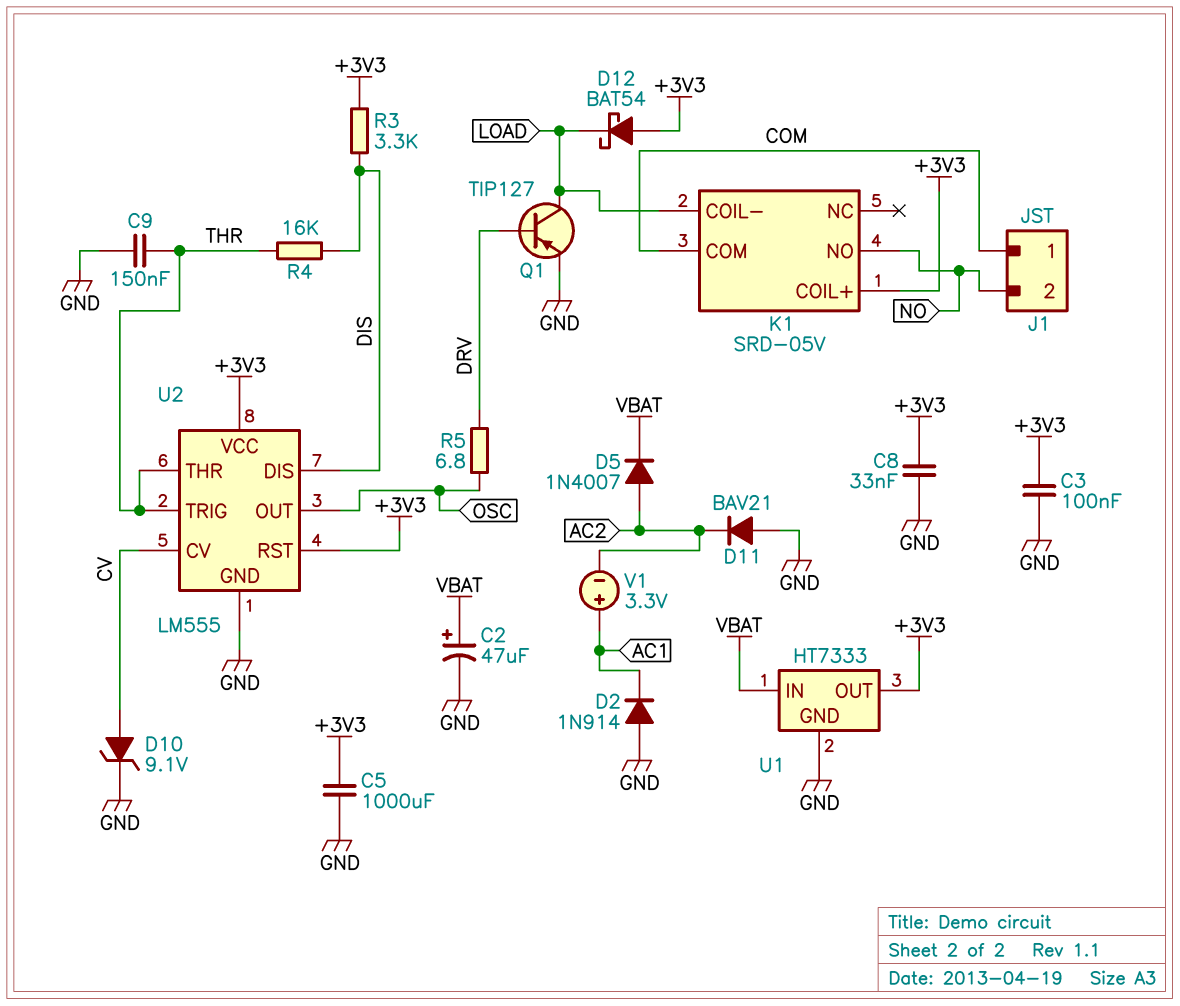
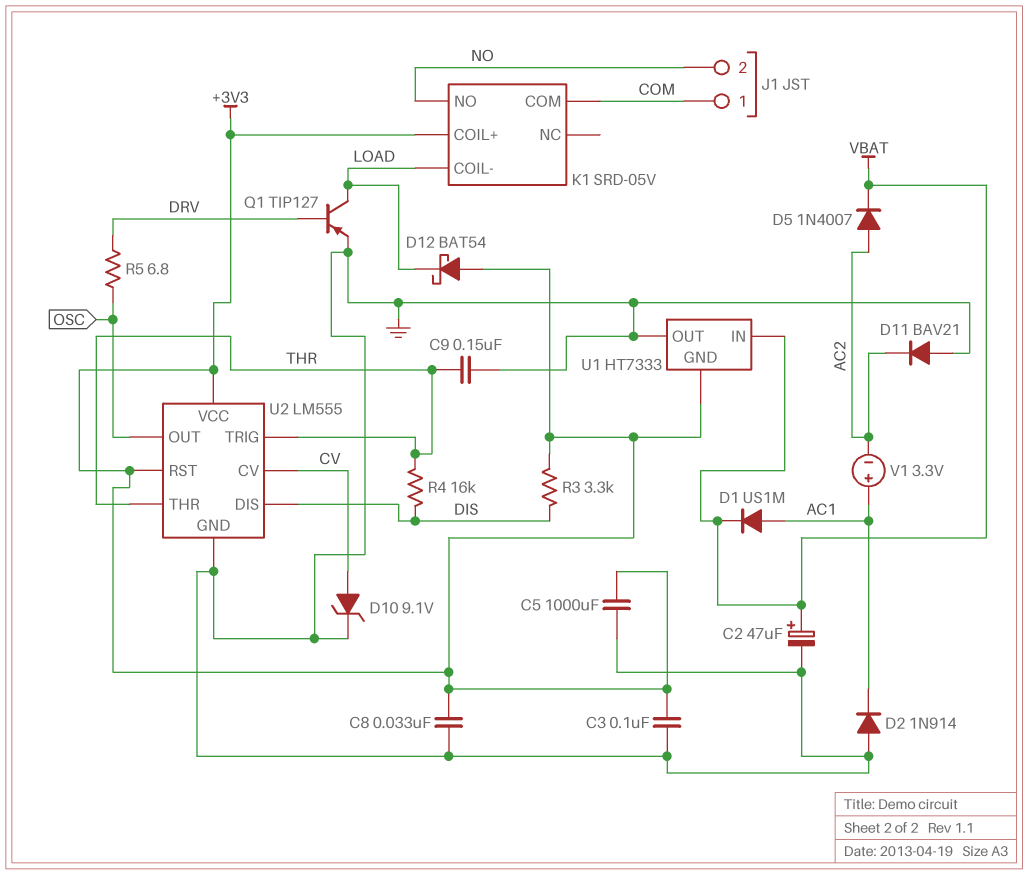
D1: none -> diode US1M (A AC1, K VBAT)
U1 pin GND: GND -> +3V3
U1 pin OUT: +3V3 -> GND

